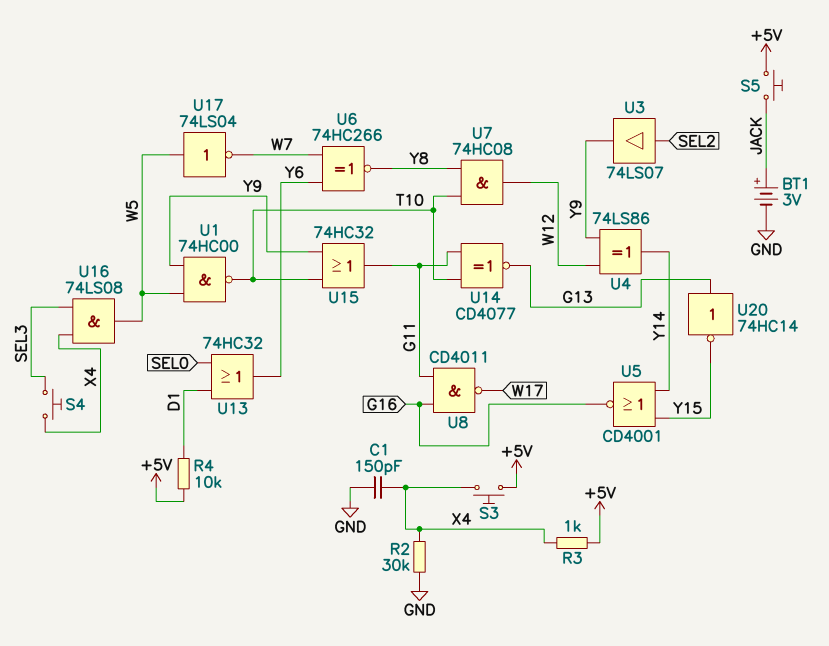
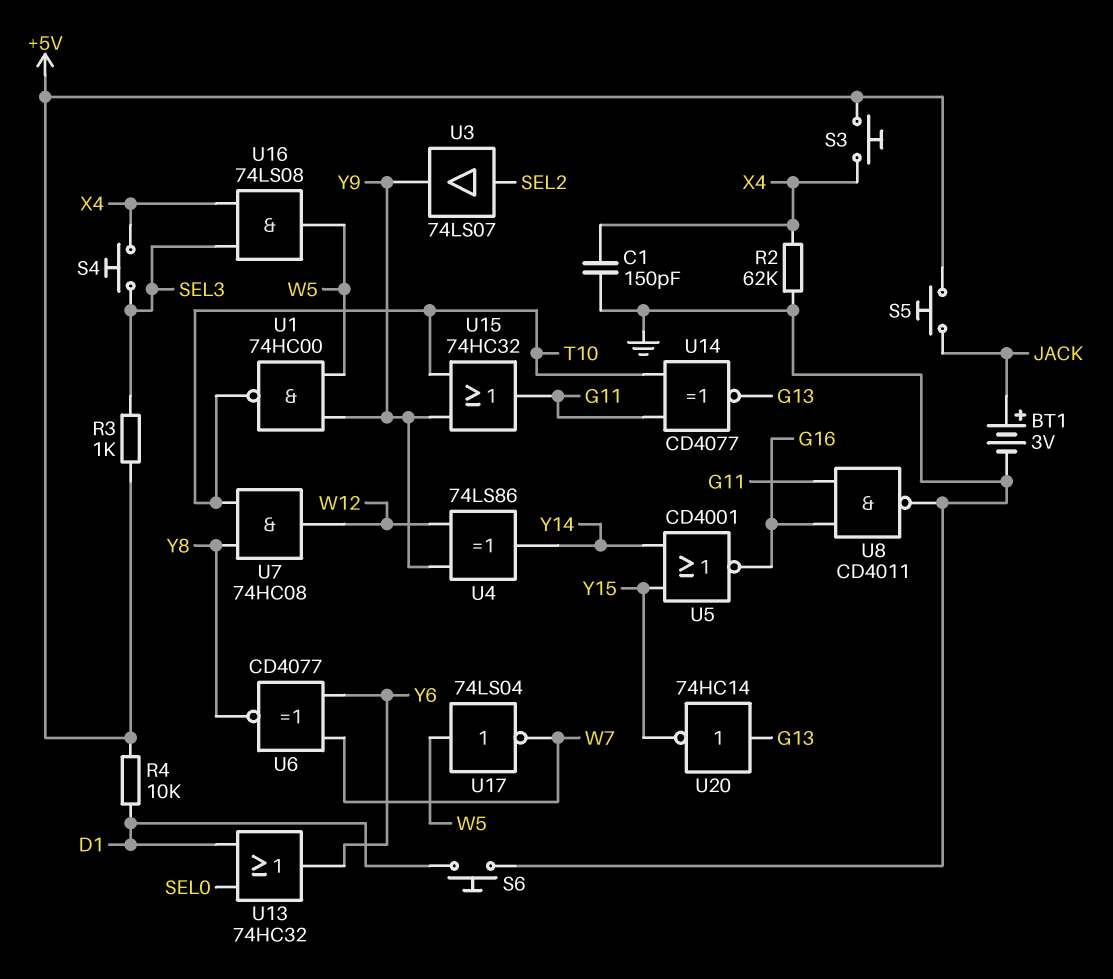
R2: 30k (GND, X4) -> 62k (GND, X4)
R3: 1k (+5V, X4) -> 1k (+5V, SEL3)
S6: none -> button (D1, GND)
U6: XNOR 74HC266 (in W7, in Y6, out Y8) -> XNOR CD4077 (in W7, in Y6, out Y8)
U8: NAND CD4011 (in G11, in G16, out W17) -> NAND CD4011 (in G11, in G16, out GND)

